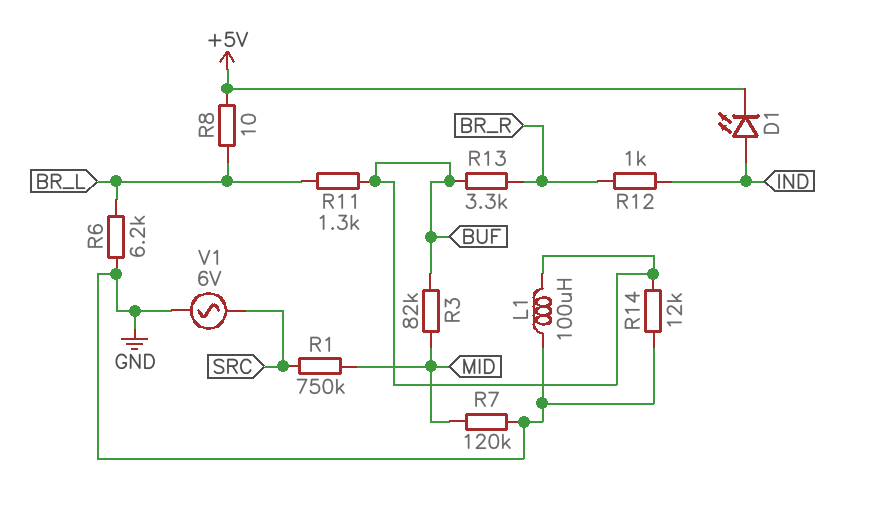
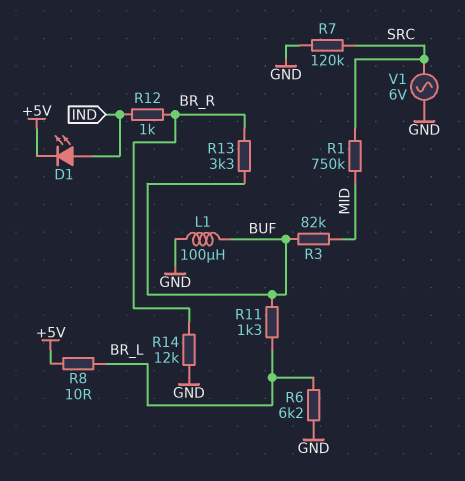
R7: 120k (GND, MID) -> 120k (GND, SRC)
R14: 12k (BUF, GND) -> 12k (BR_R, GND)

